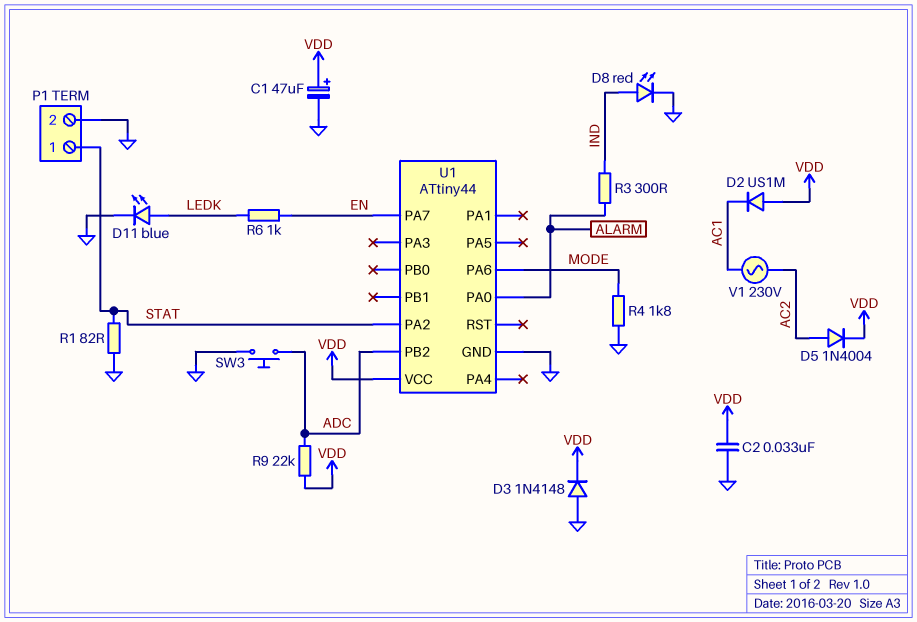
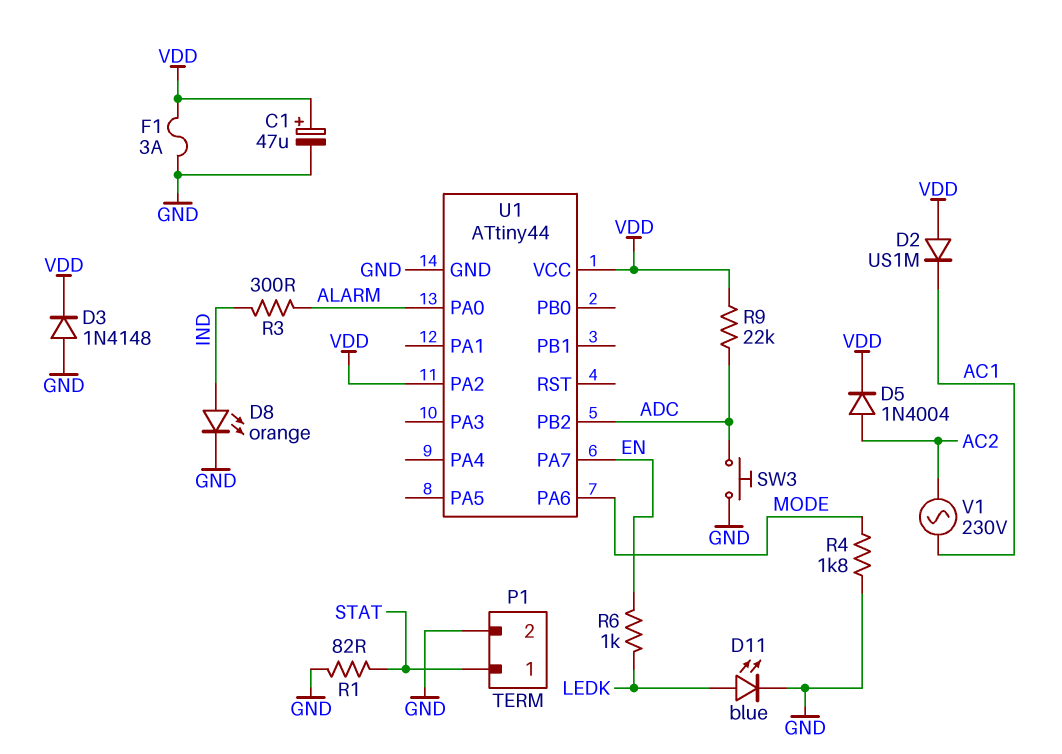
C2: 33nF (GND, VDD) -> none
D8: LED red (A IND, K GND) -> LED orange (A IND, K GND)
F1: none -> 3A (GND, VDD)
U1 pin PA2: STAT -> VDD

